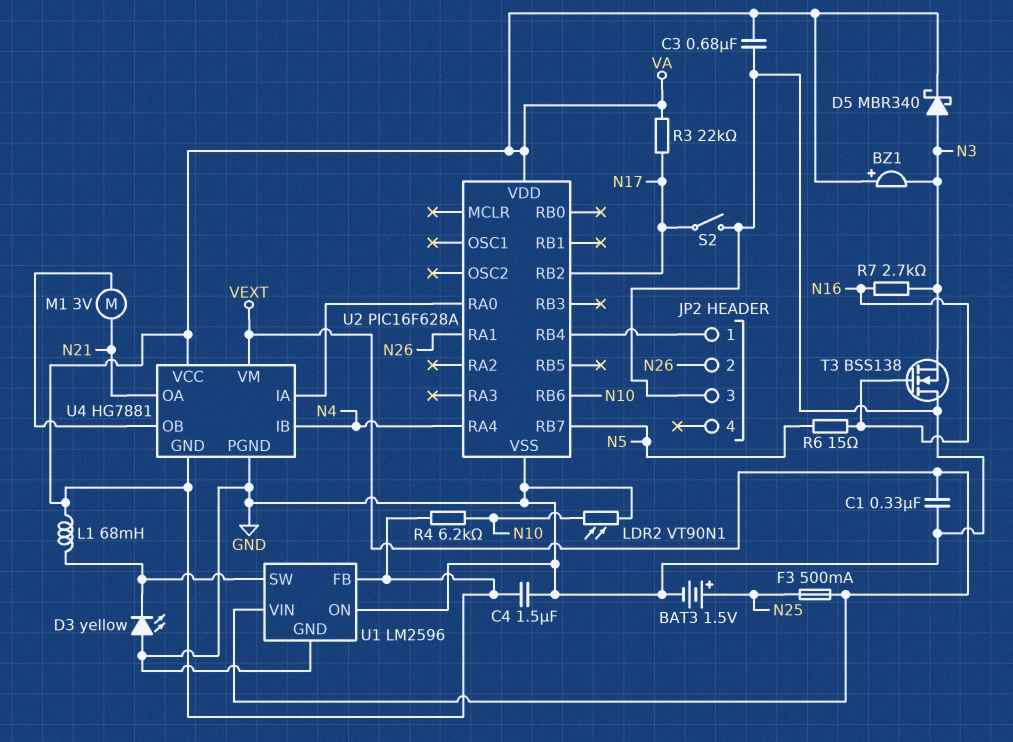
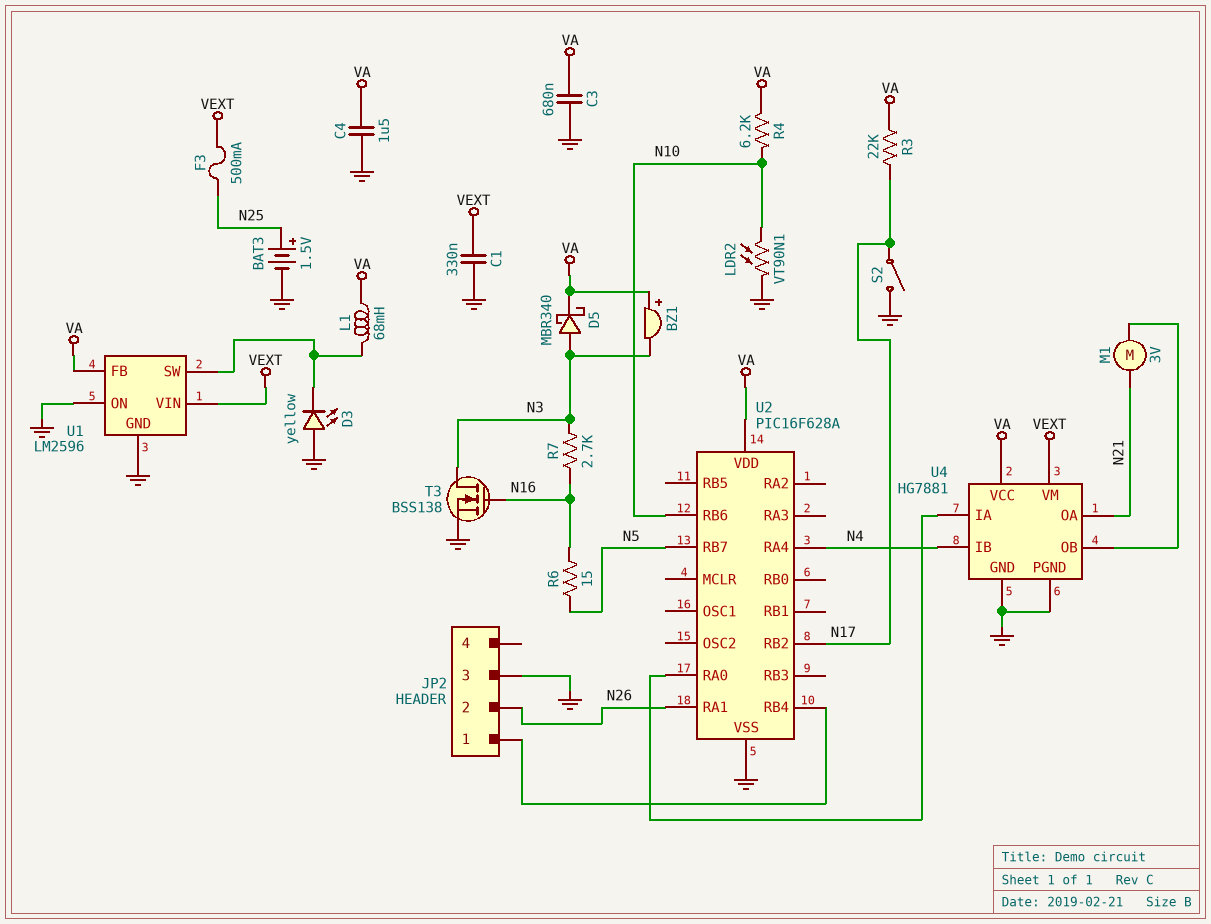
T3: NMOS BSS138 (G N16, D GND, S N3) -> NMOS BSS138 (G N16, D N3, S GND)
U4 pin GND: VA -> GND

